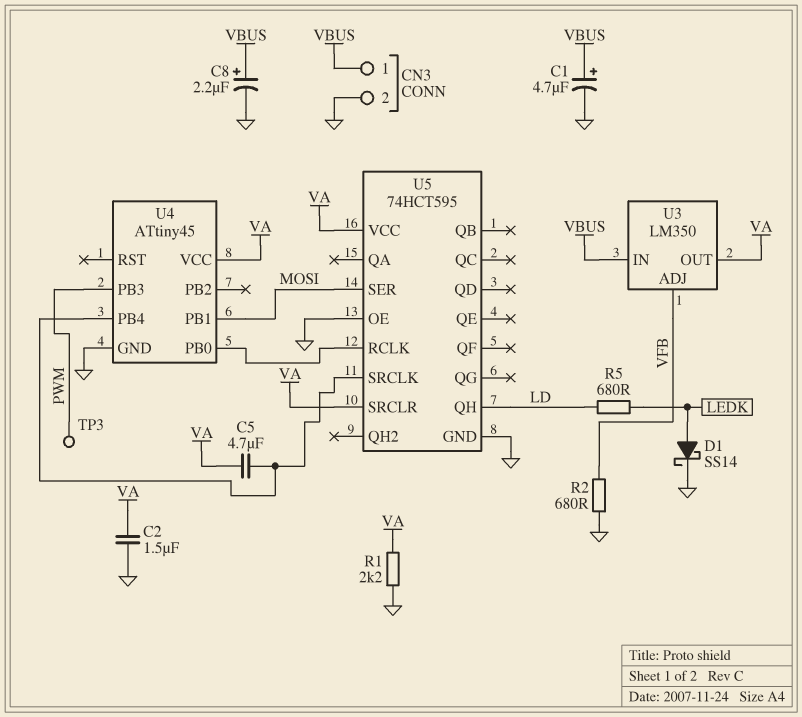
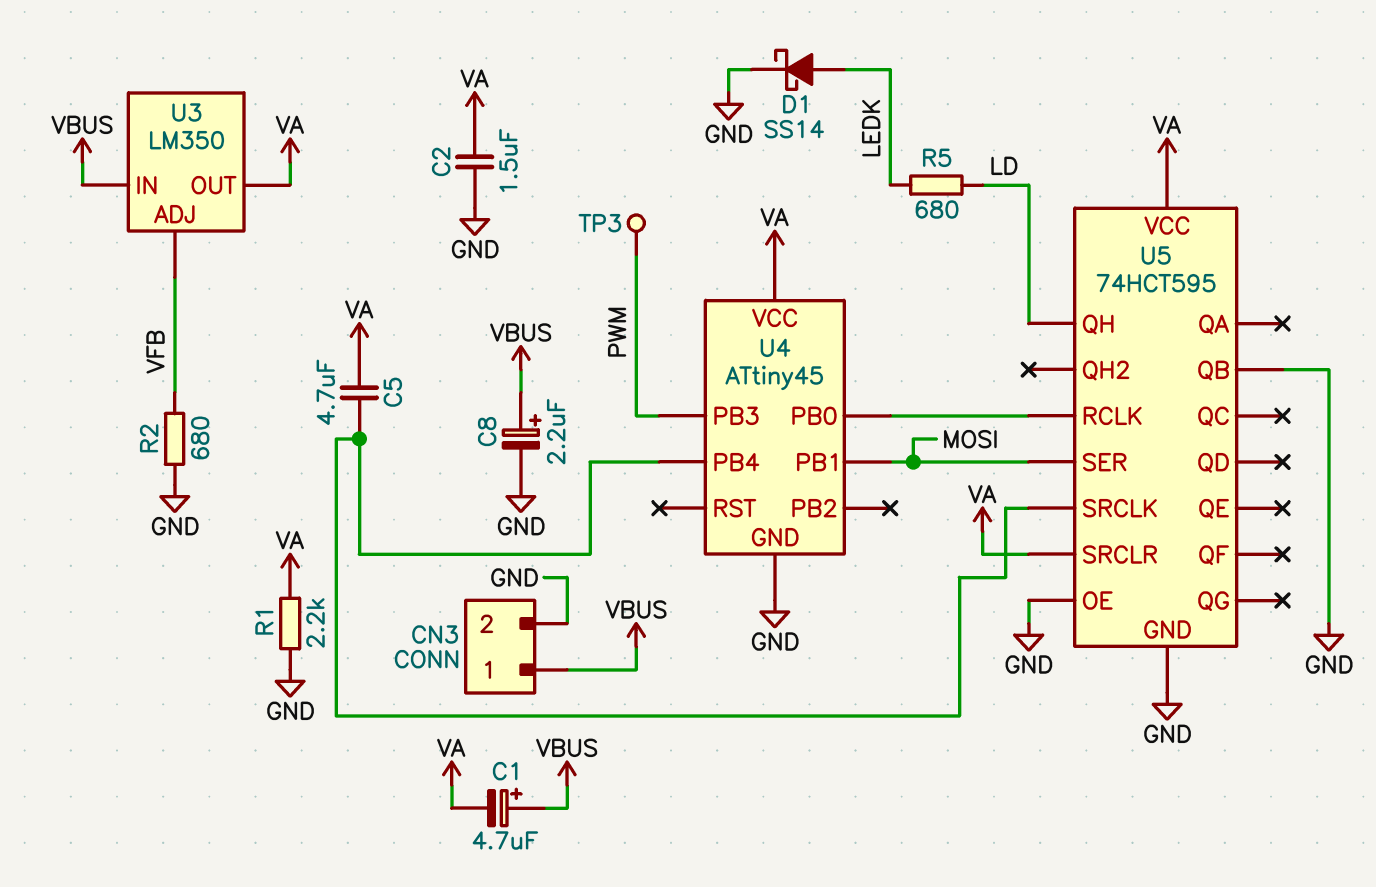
C1: 4.7uF (plus VBUS, minus GND) -> 4.7uF (plus VBUS, minus VA)
U5 pin QB: none -> GND

